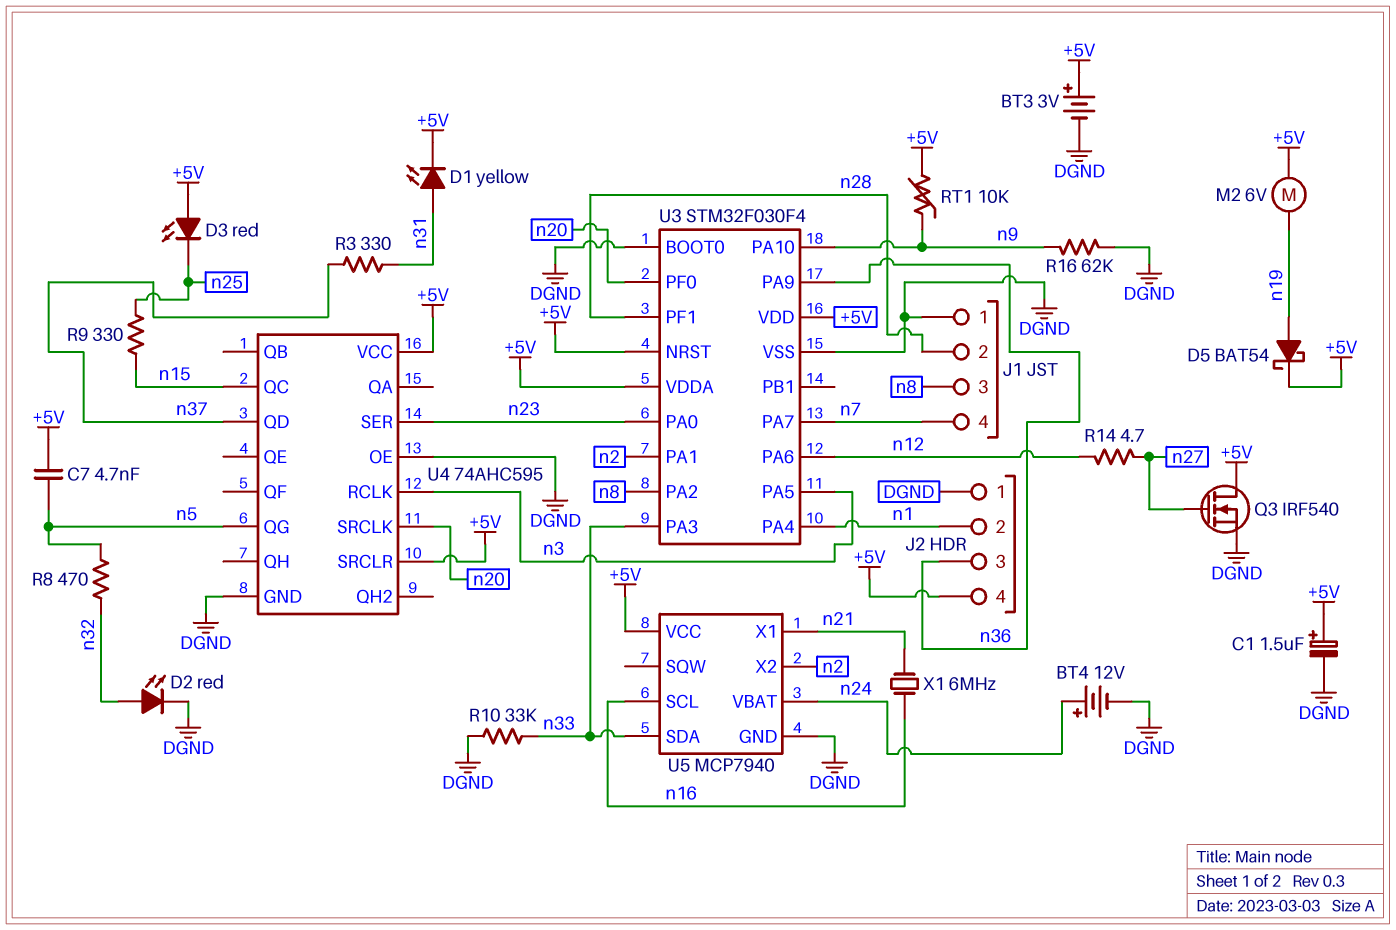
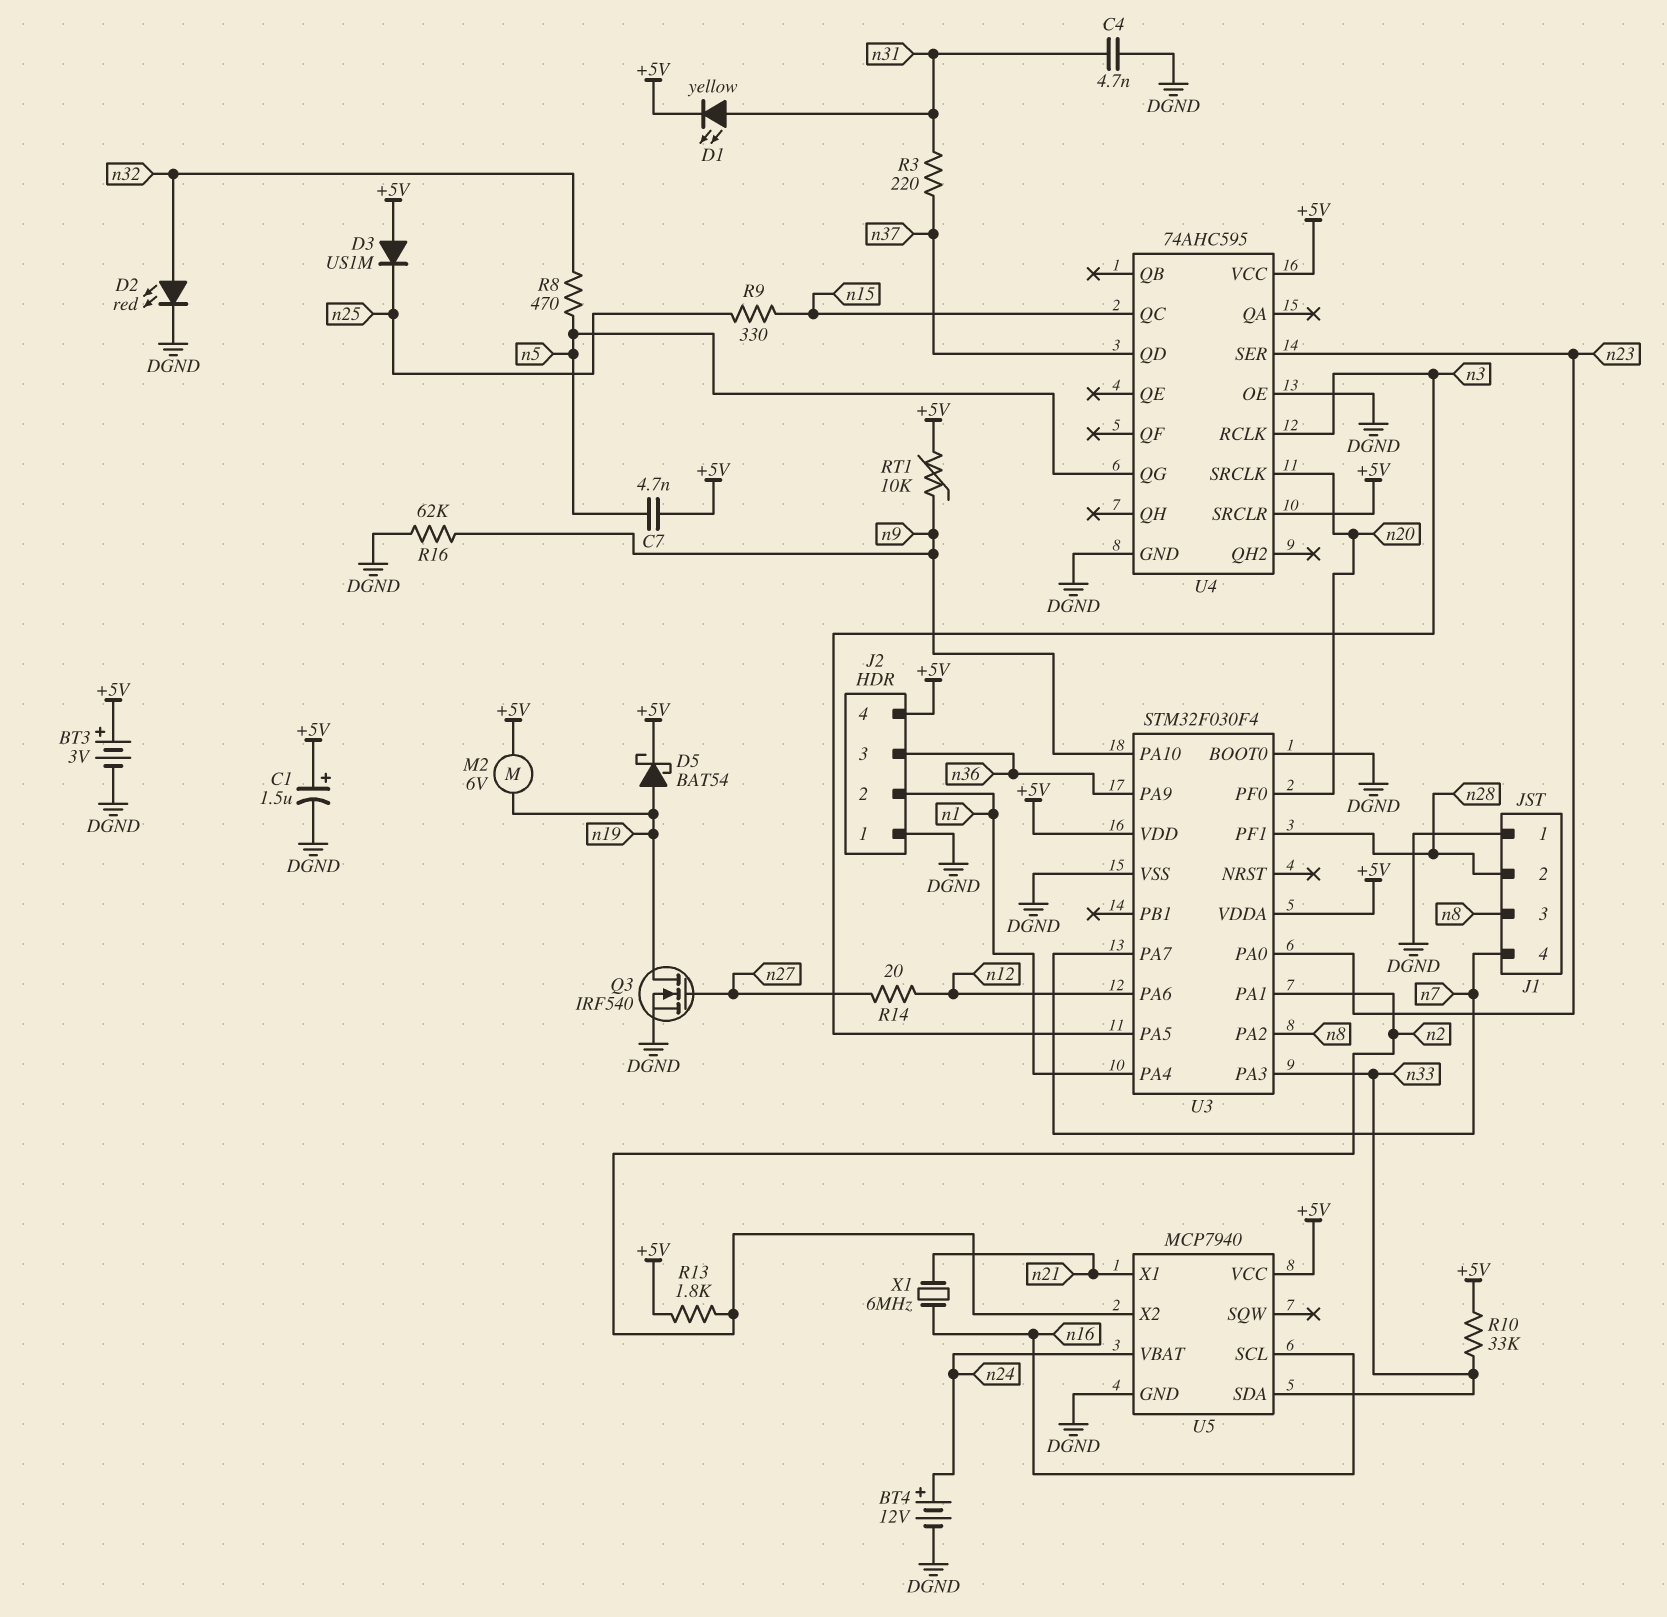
C4: none -> 4.7nF (DGND, n31)
D3: LED red (A +5V, K n25) -> diode US1M (A +5V, K n25)
Q3: NMOS IRF540 (G n27, D +5V, S DGND) -> NMOS IRF540 (G n27, D n19, S DGND)
R3: 330 (n31, n37) -> 220 (n31, n37)
R10: 33k (DGND, n33) -> 33k (+5V, n33)
R13: none -> 1.8k (+5V, n2)
R14: 4.7 (n12, n27) -> 20 (n12, n27)
U3 pin NRST: +5V -> none

